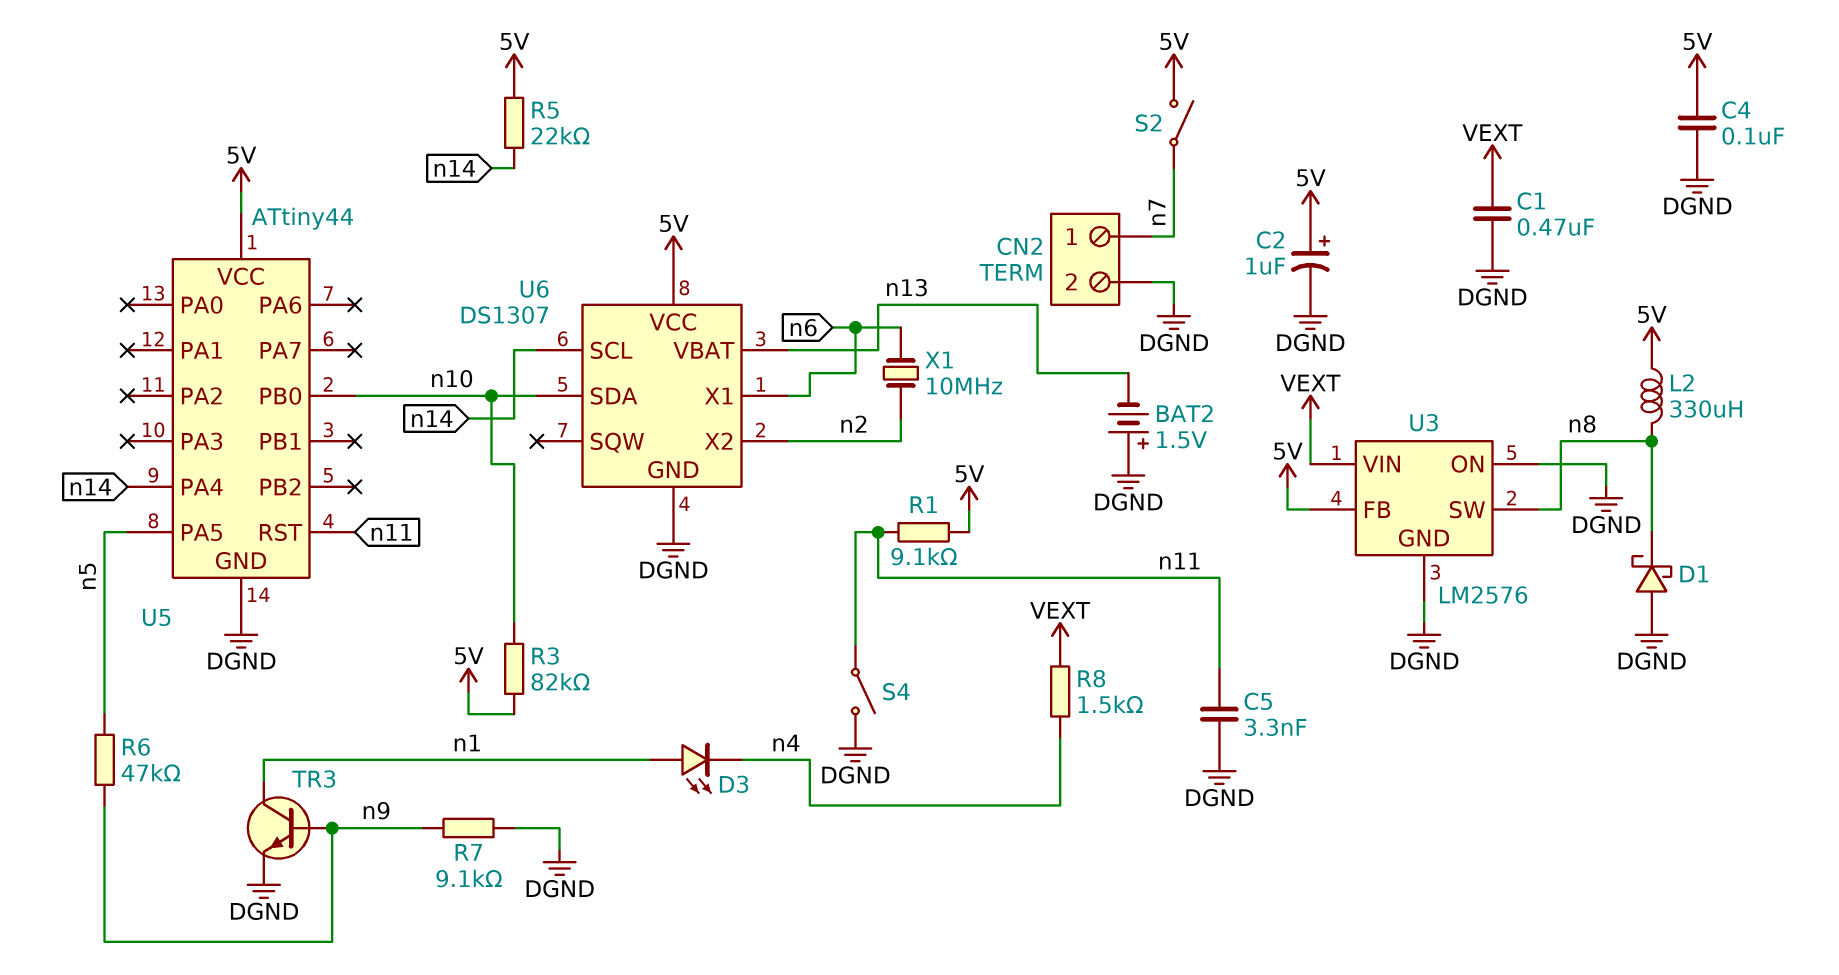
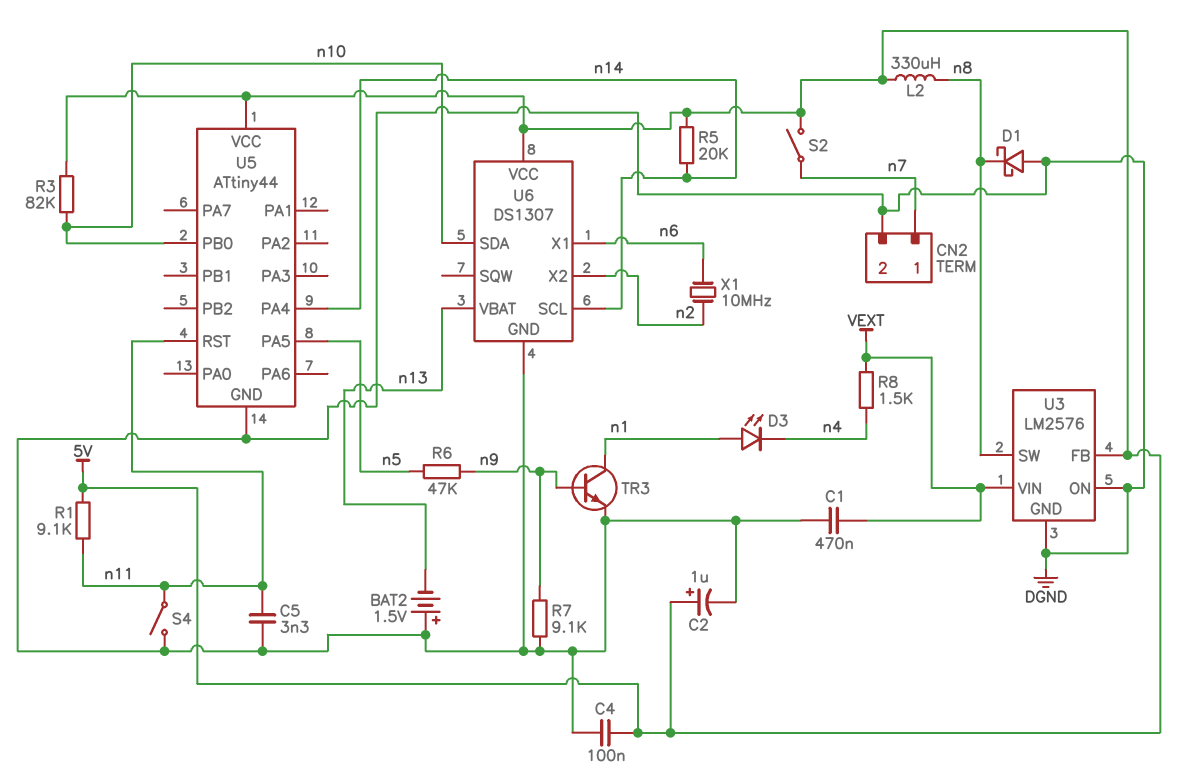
R5: 22k (5V, n14) -> 20k (5V, n14)

